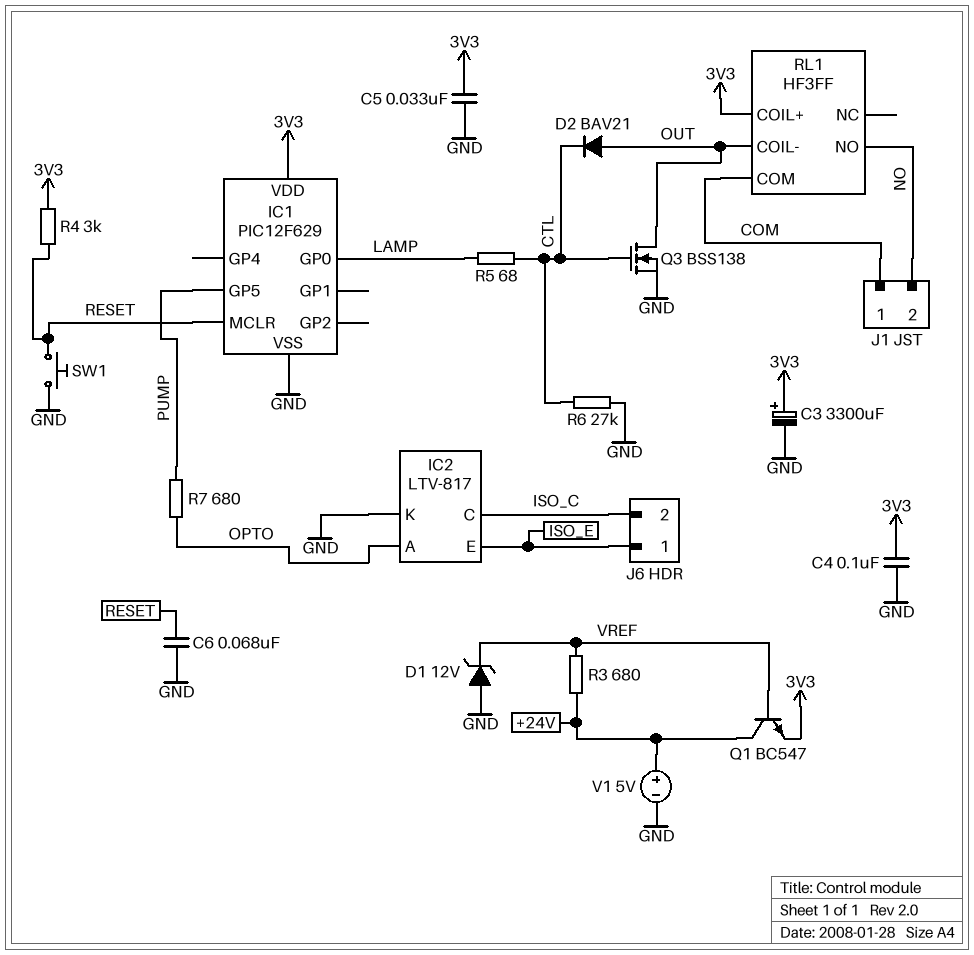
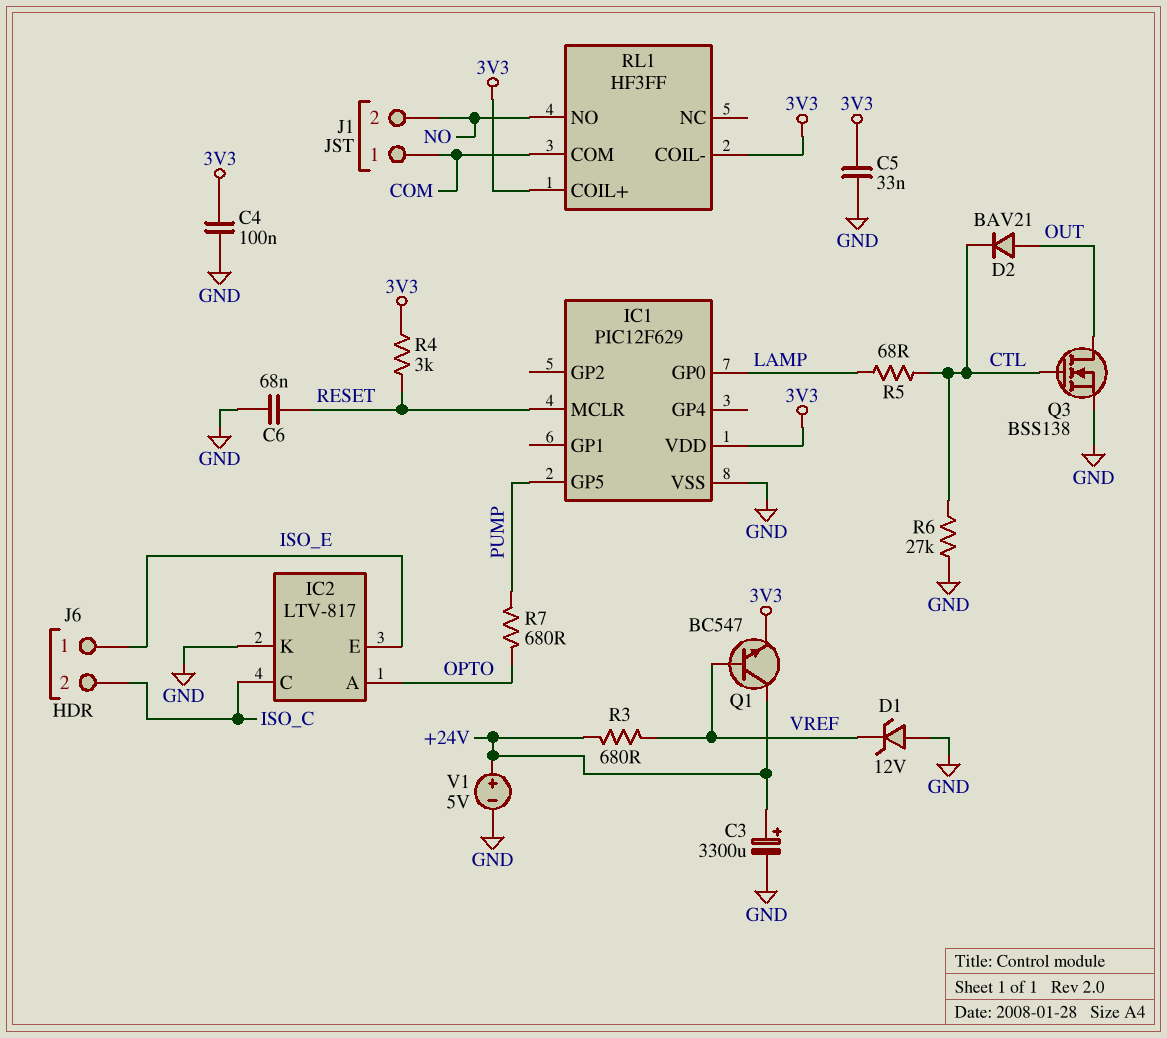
C3: 3300uF (plus 3V3, minus GND) -> 3300uF (plus +24V, minus GND)
RL1 pin COIL-: OUT -> 3V3
SW1: button (GND, RESET) -> none

